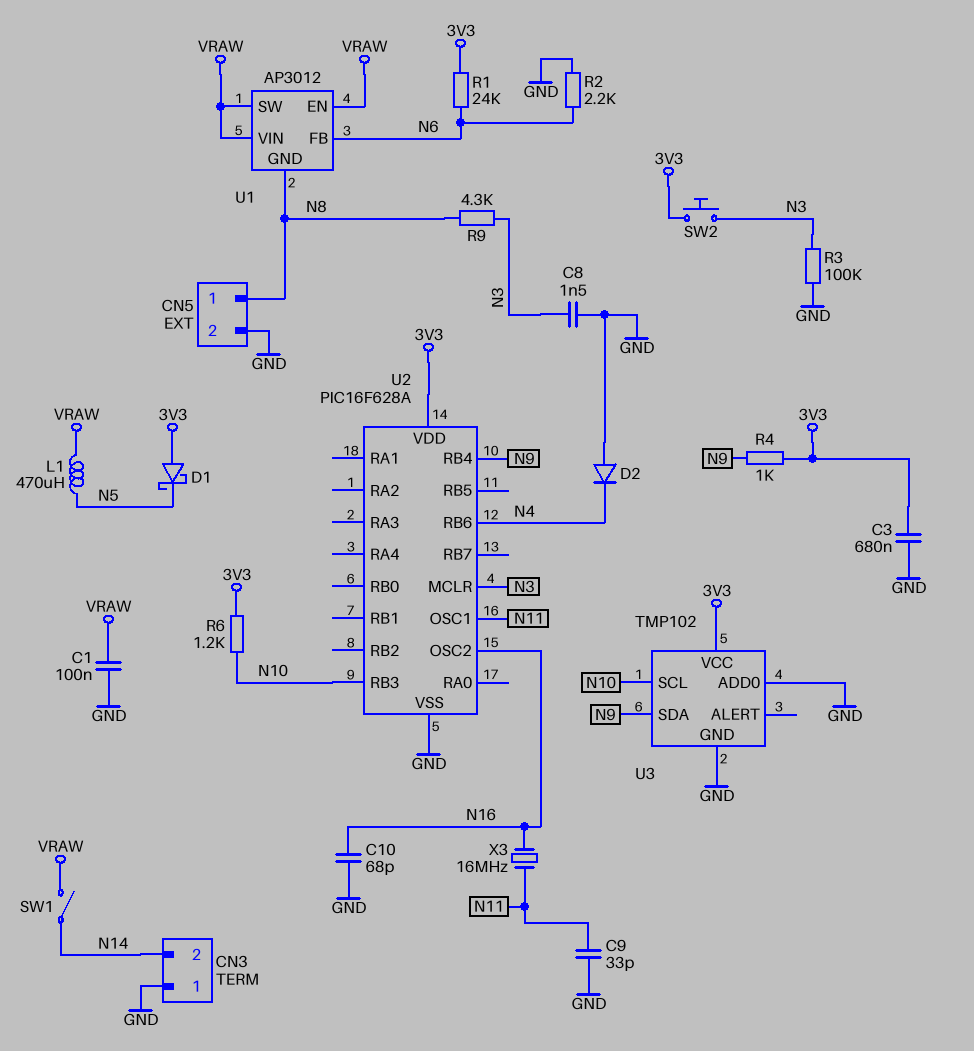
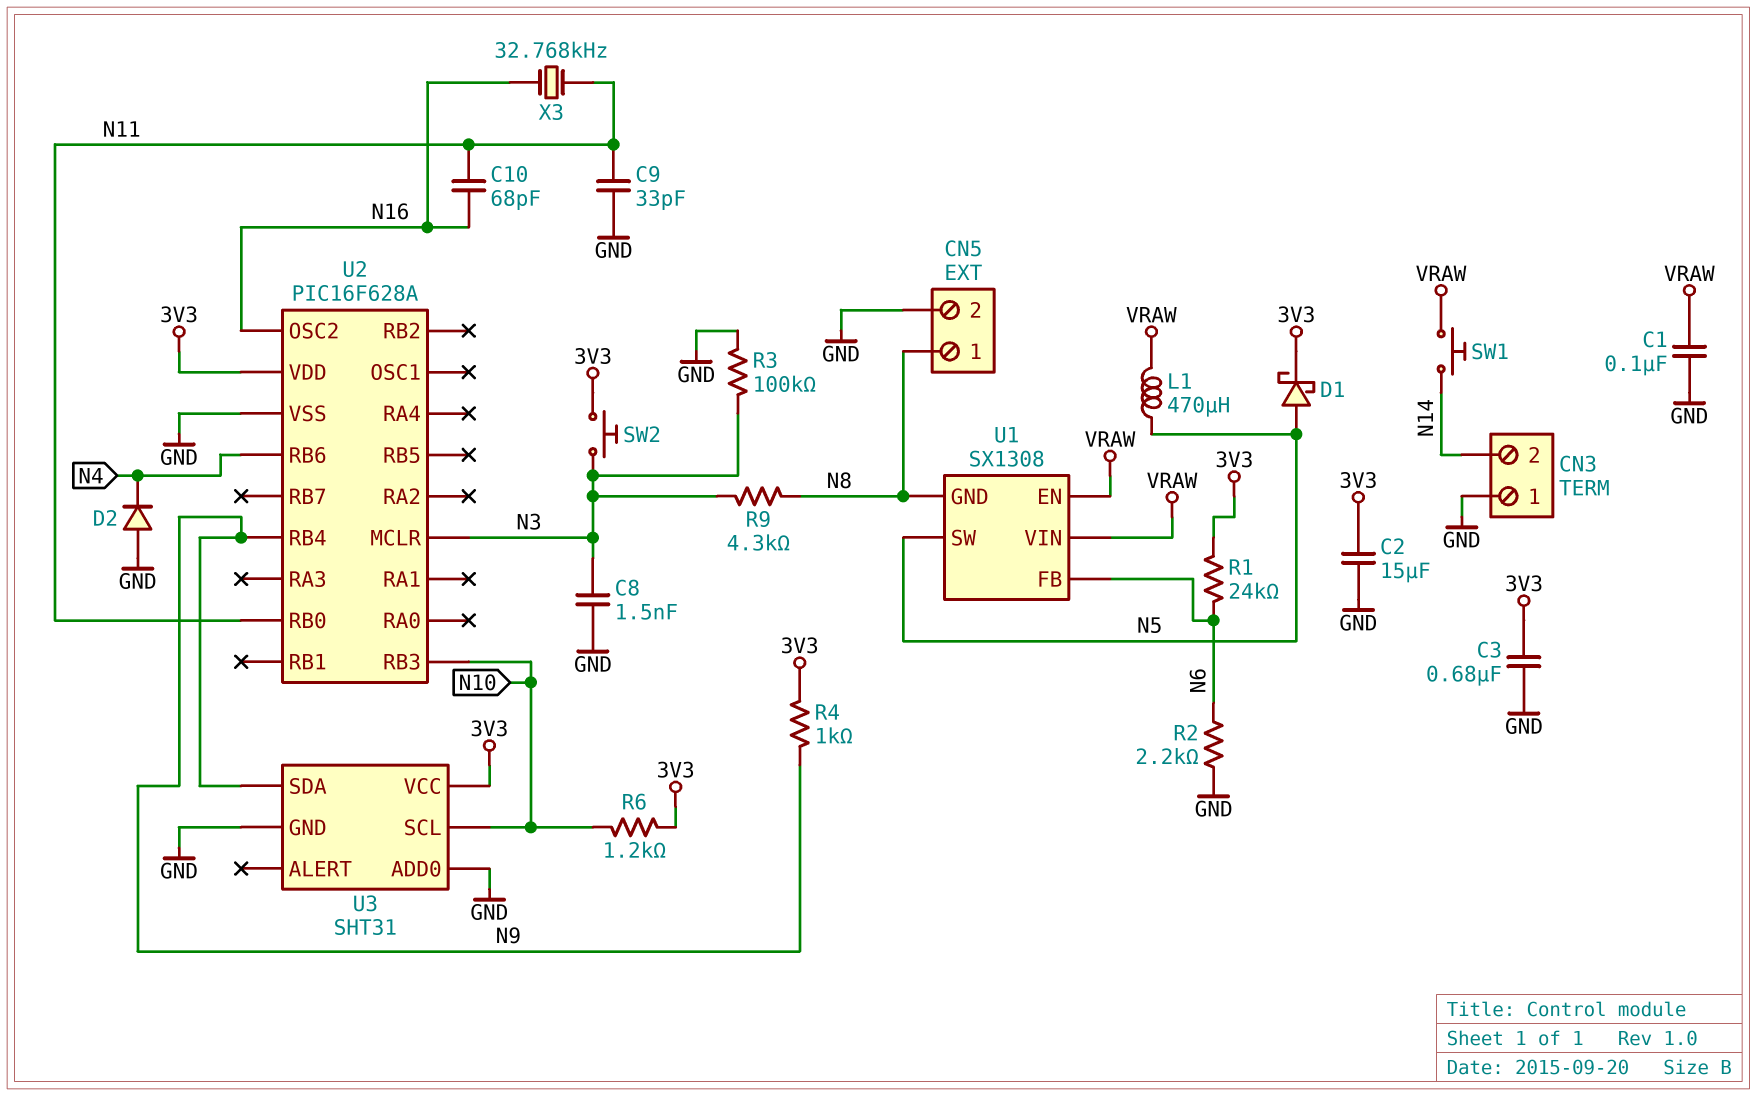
C2: none -> 15uF (3V3, GND)
C10: 68pF (GND, N16) -> 68pF (N11, N16)
D1: schottky (A 3V3, K N5) -> schottky (A N5, K 3V3)
SW1: switch (N14, VRAW) -> button (N14, VRAW)
U1: AP3012 -> SX1308
U1 pin SW: VRAW -> N5
U2 pin OSC1: N11 -> none
U2 pin RB0: none -> N11
U3: TMP102 -> SHT31
X3: 16MHz (N11, N16) -> 32.768kHz (N11, N16)

